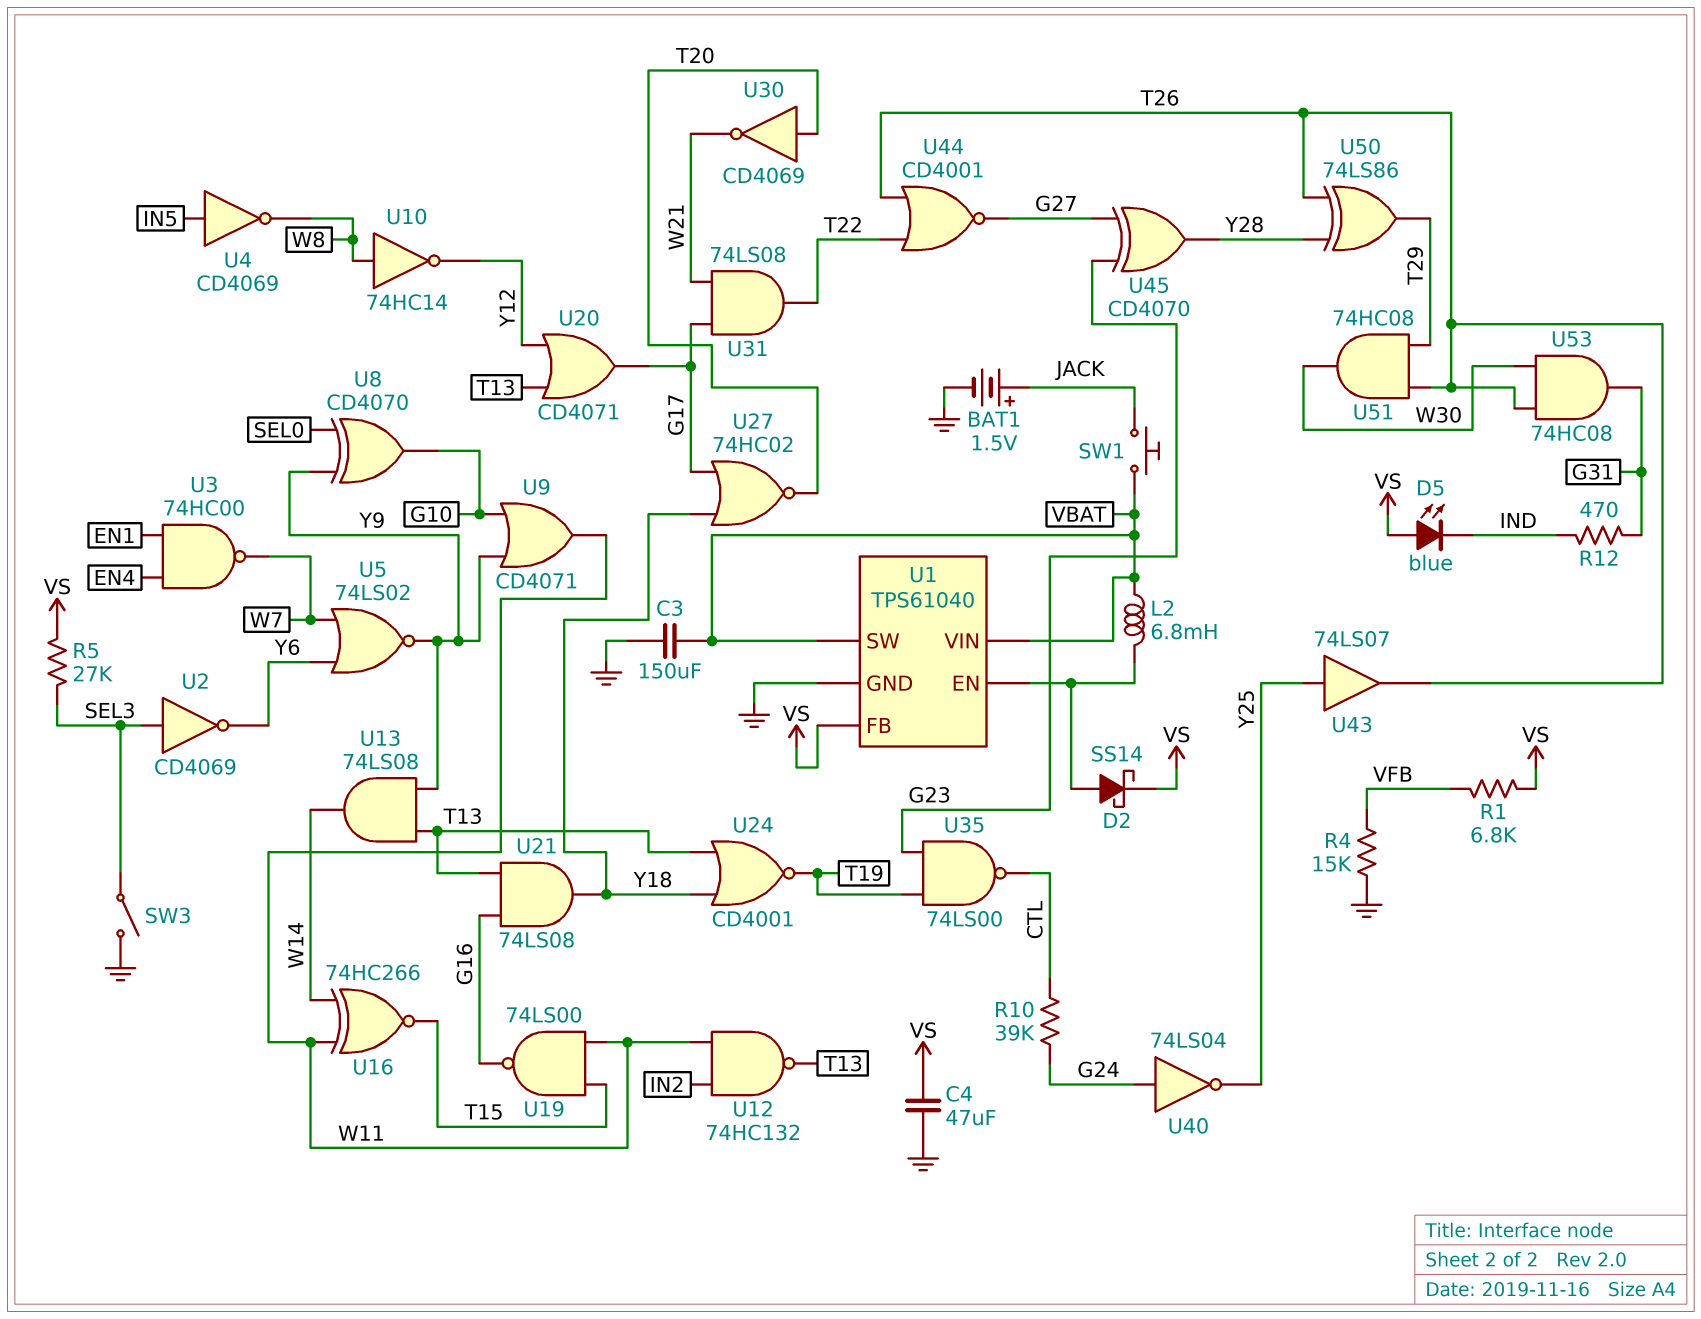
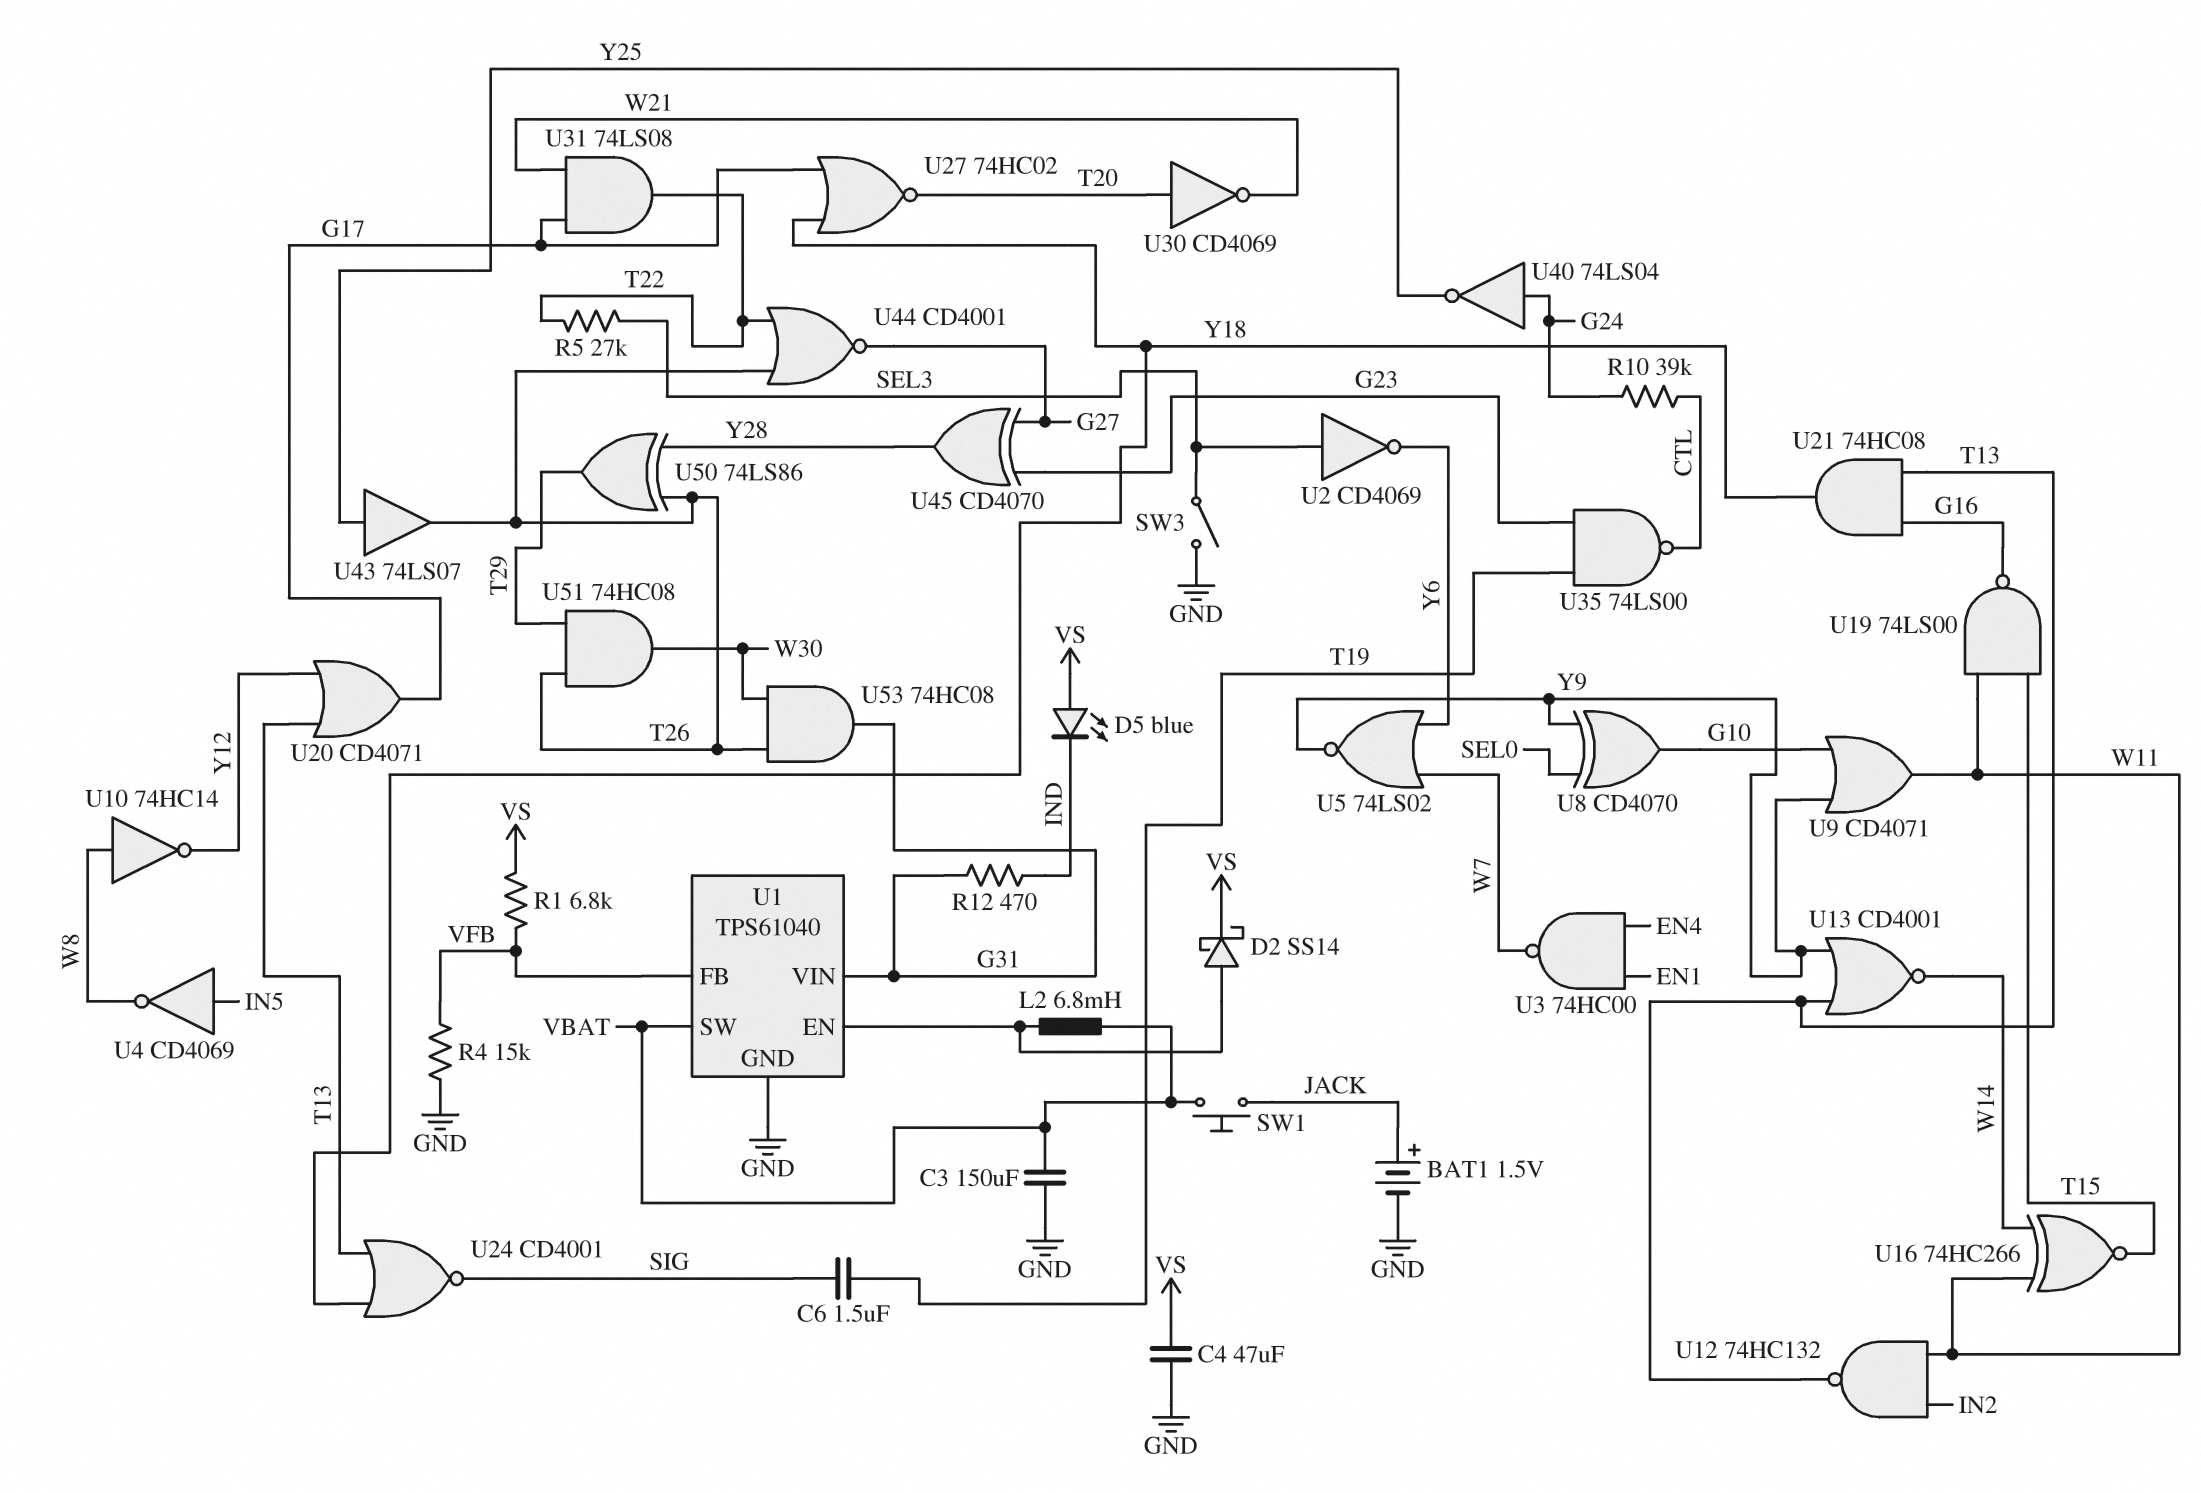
C6: none -> 1.5uF (SIG, T19)
R5: 27k (SEL3, VS) -> 27k (SEL3, T22)
U1 pin FB: VS -> VFB
U1 pin VIN: VBAT -> G31
U13: AND 74LS08 (in T13, in Y9, out W14) -> NOR CD4001 (in T13, in Y9, out W14)
U21: AND 74LS08 (in G16, in T13, out Y18) -> AND 74HC08 (in G16, in T13, out Y18)
U24: NOR CD4001 (in T13, in Y18, out T19) -> NOR CD4001 (in T13, in Y18, out SIG)

